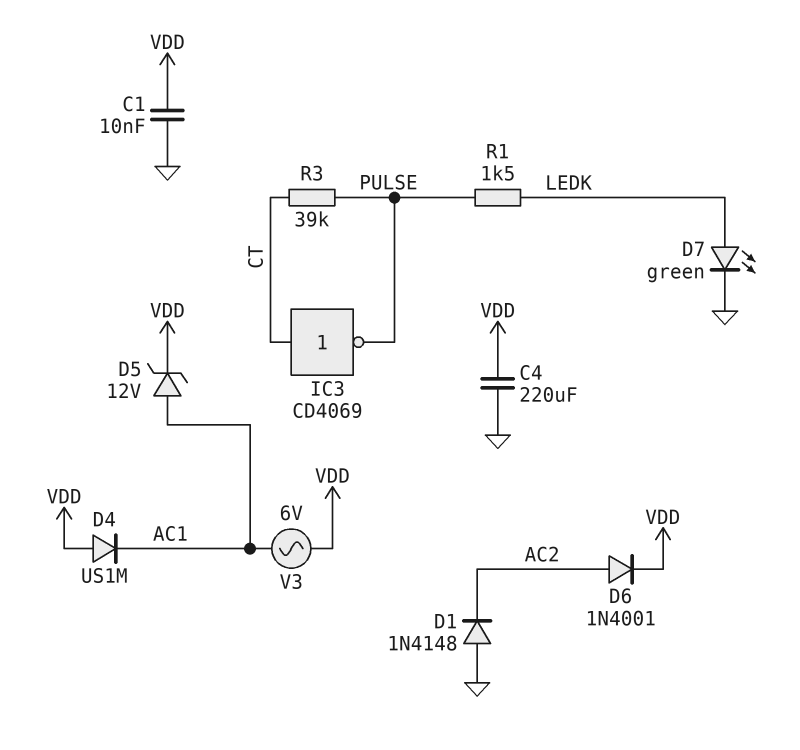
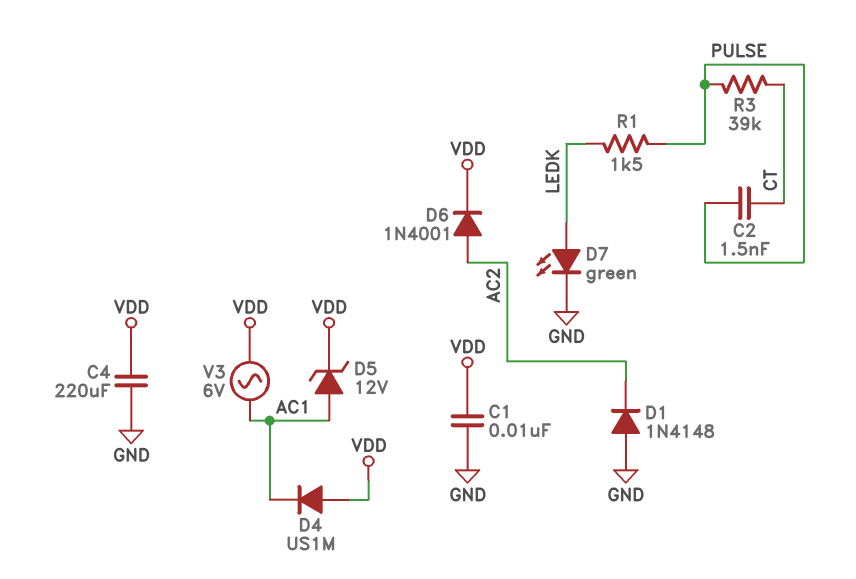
C2: none -> 1.5nF (CT, PULSE)
IC3: NOT CD4069 (in CT, out PULSE) -> none

